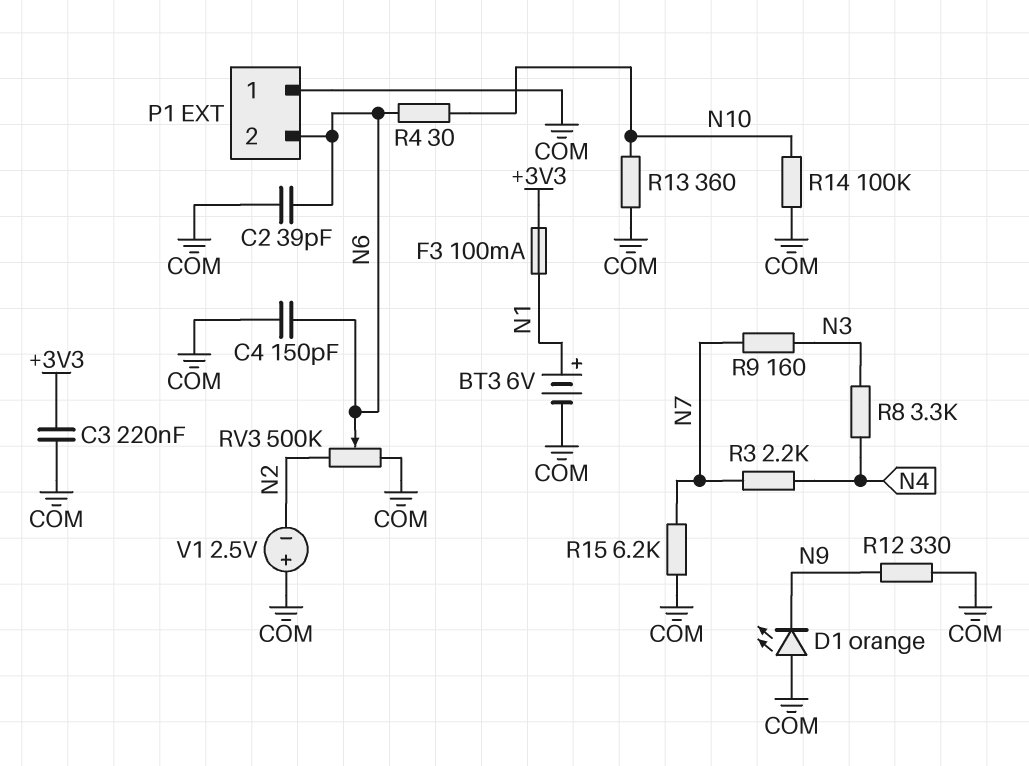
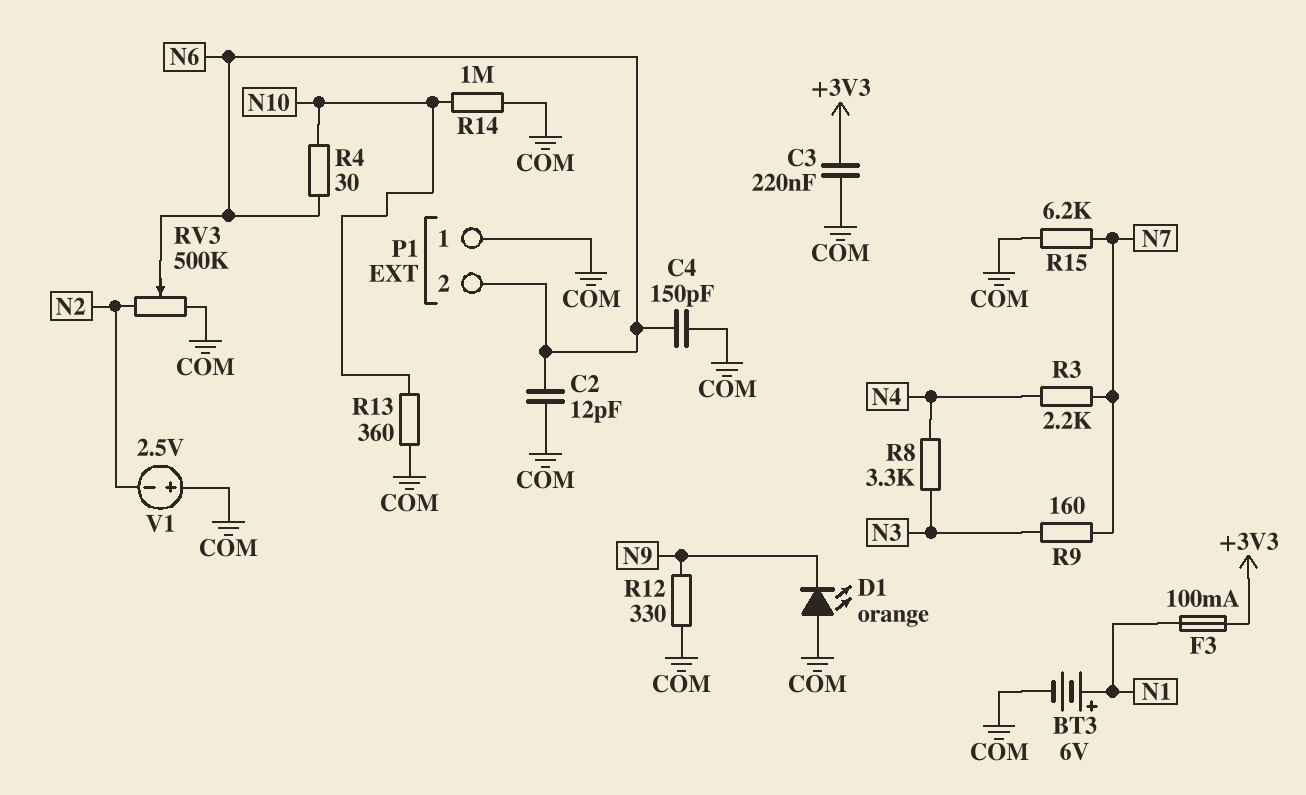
C2: 39pF (COM, N6) -> 12pF (COM, N6)
R14: 100k (COM, N10) -> 1M (COM, N10)

